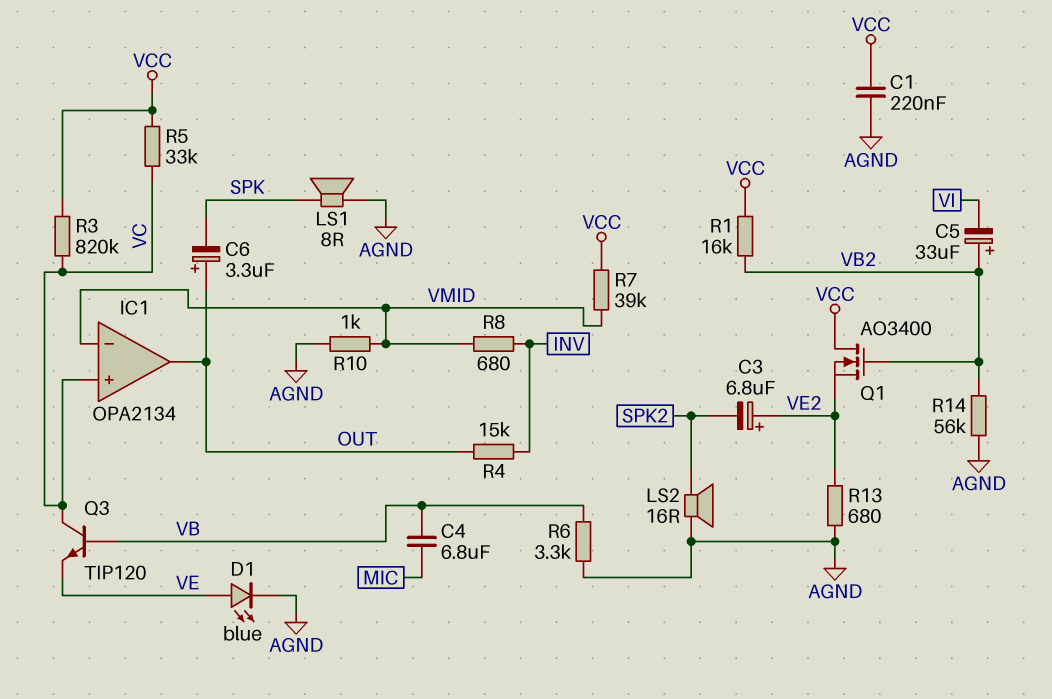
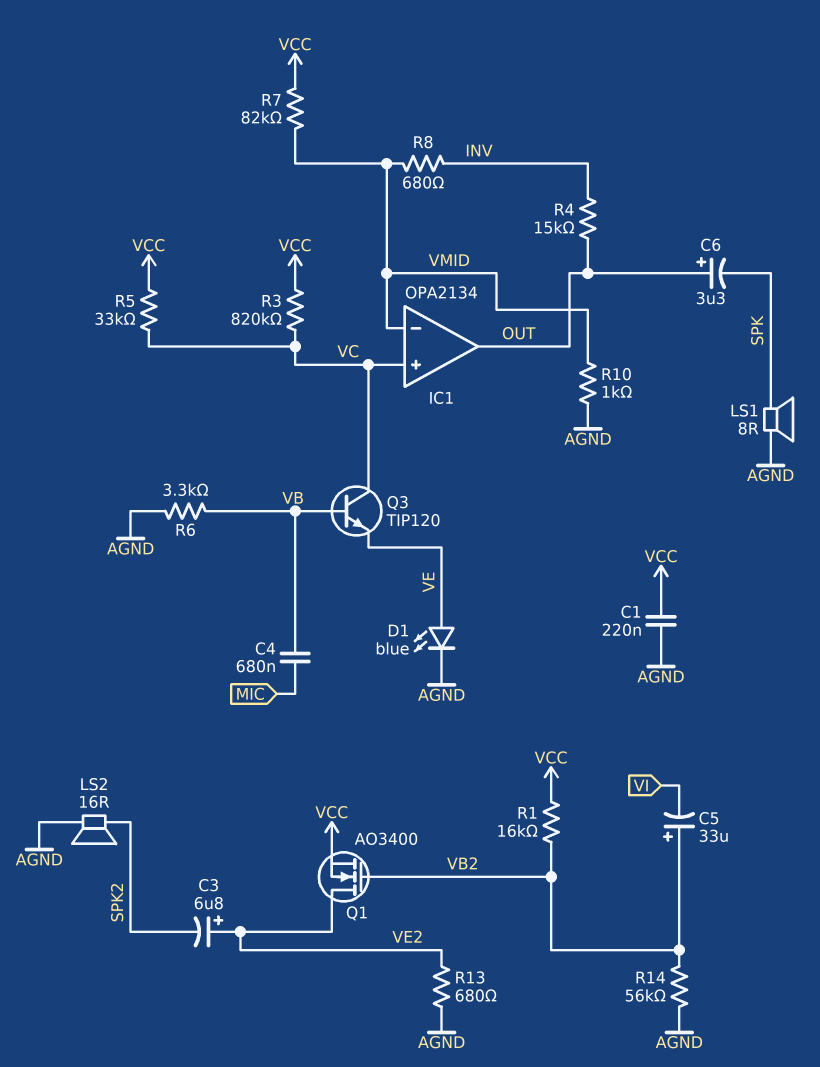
C4: 6.8uF (MIC, VB) -> 680nF (MIC, VB)
Q1: NMOS AO3400 (G VB2, D VCC, S VE2) -> NMOS AO3400 (G VB2, D VE2, S VCC)
R7: 39k (VCC, VMID) -> 82k (VCC, VMID)

